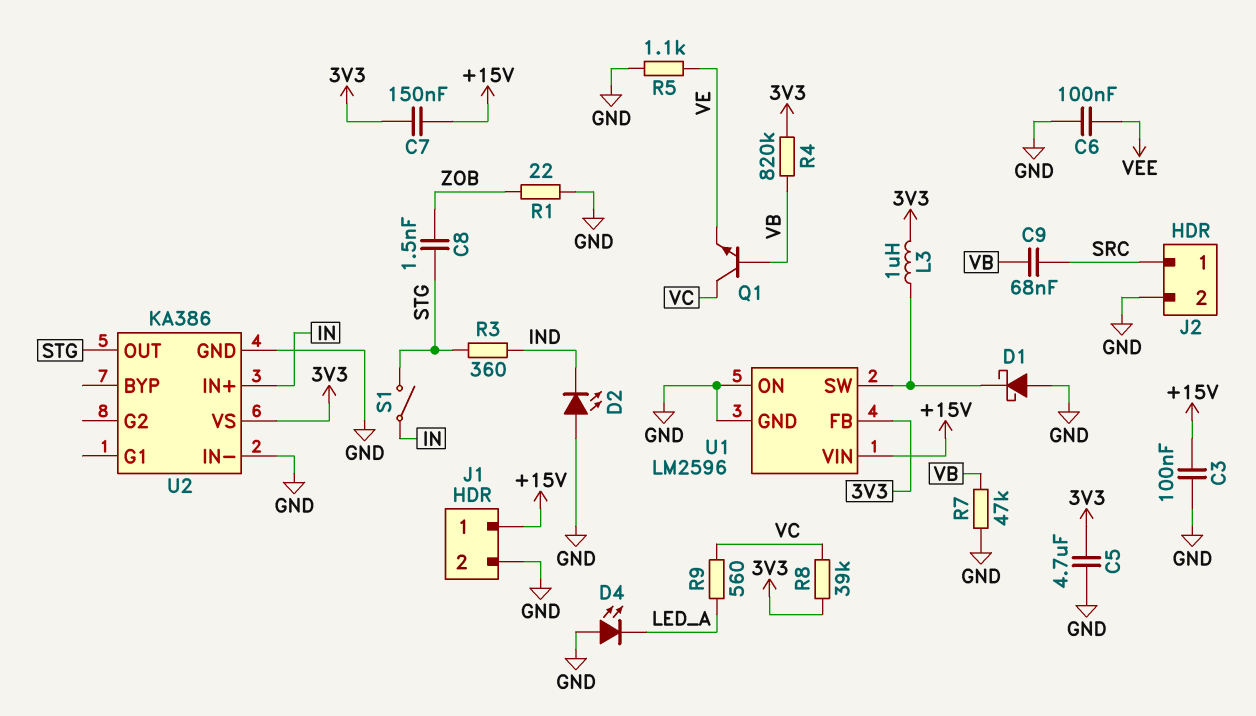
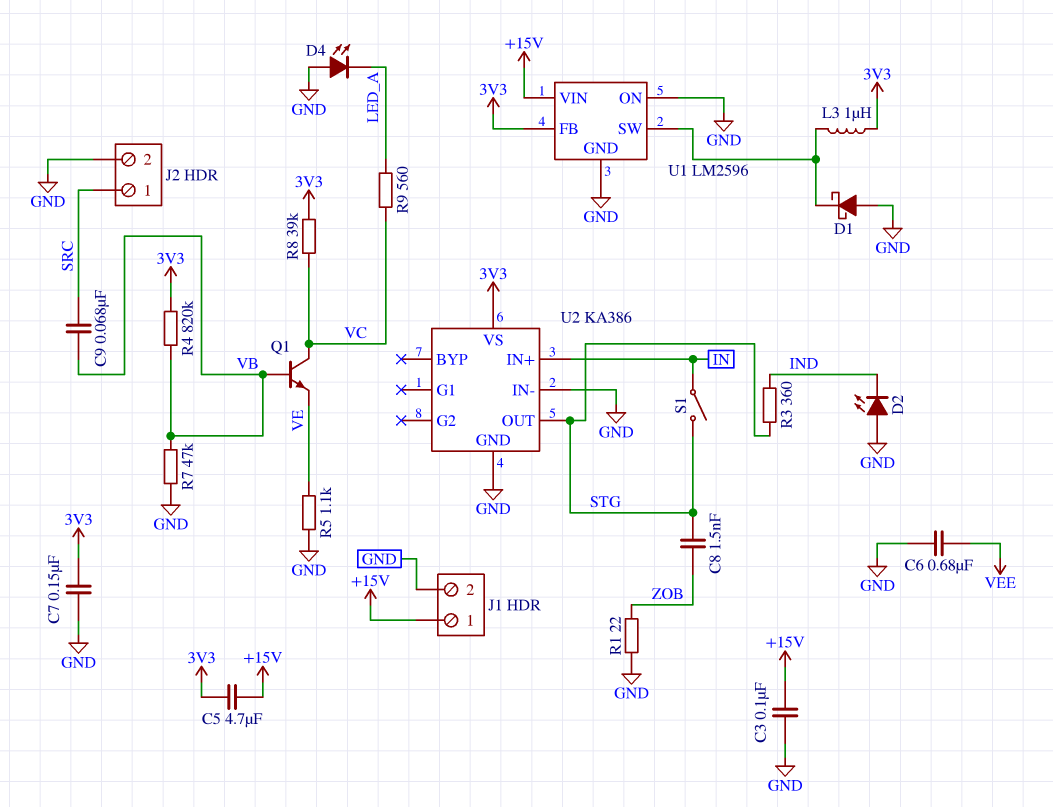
C5: 4.7uF (3V3, GND) -> 4.7uF (+15V, 3V3)
C6: 100nF (GND, VEE) -> 680nF (GND, VEE)
C7: 150nF (+15V, 3V3) -> 150nF (3V3, GND)

